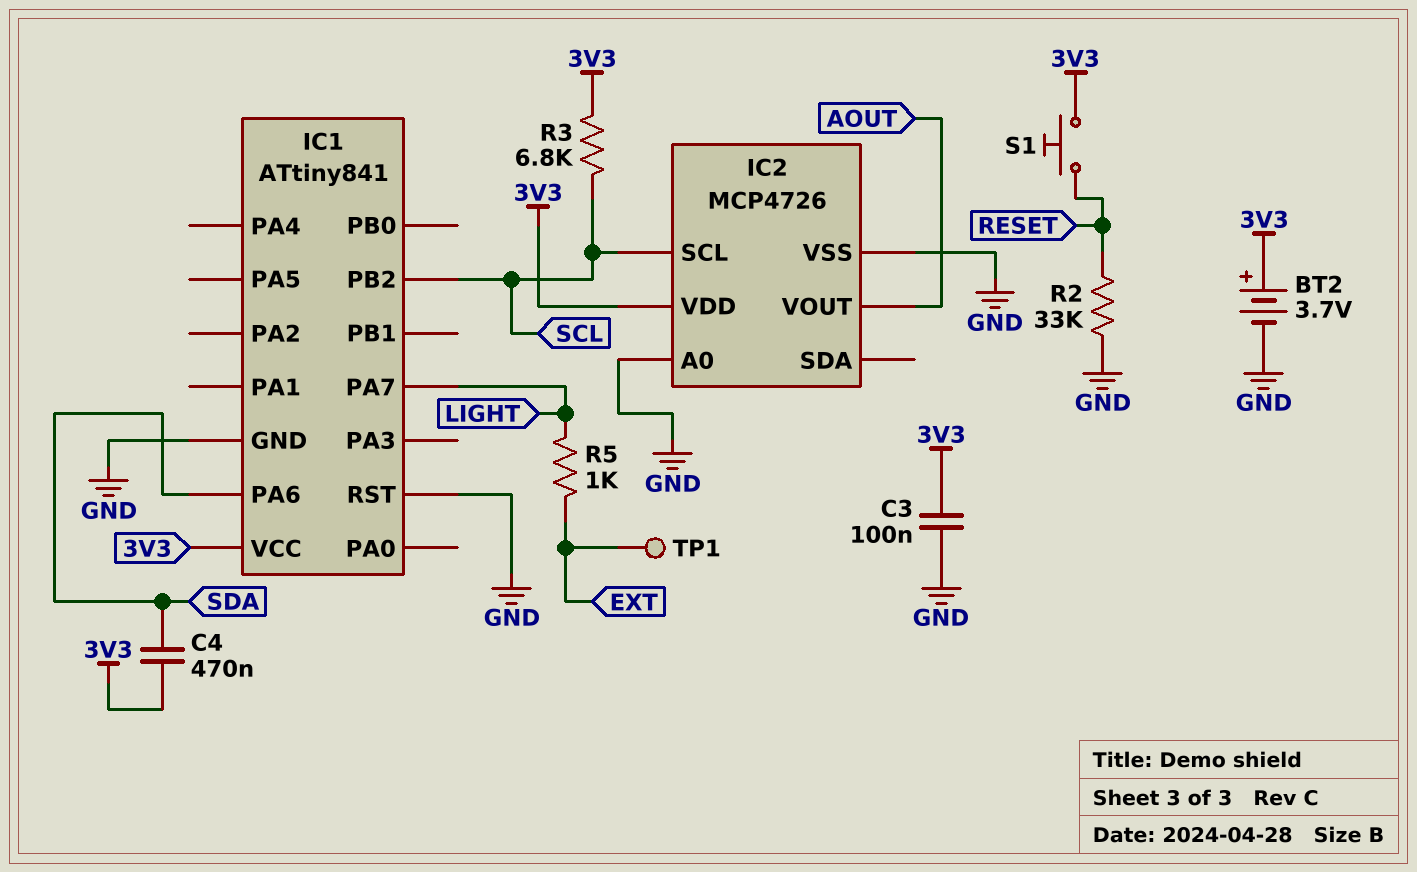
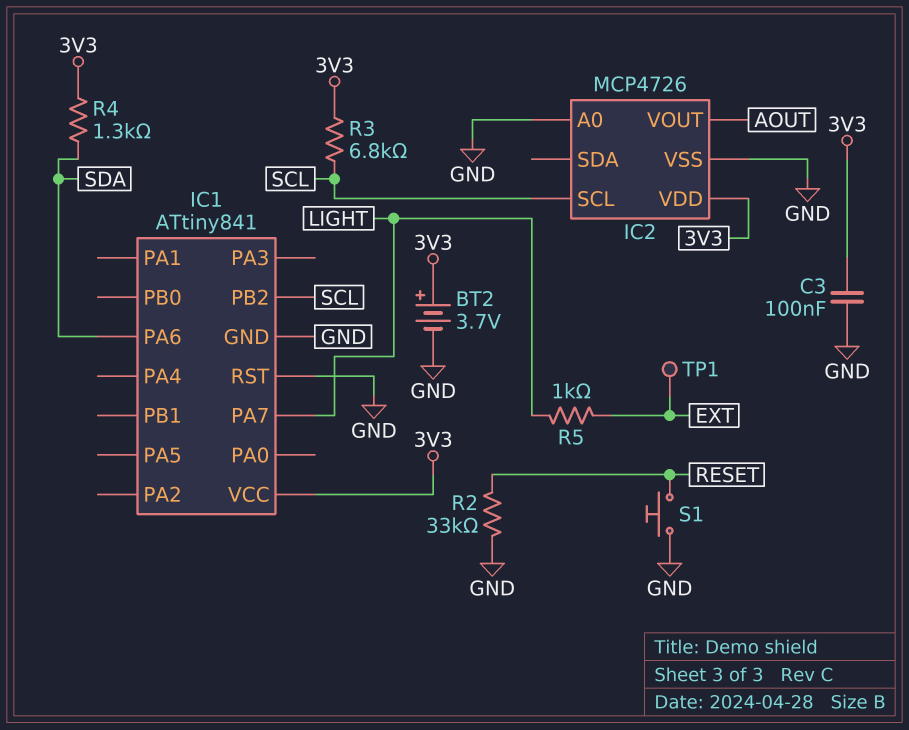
C4: 470nF (3V3, SDA) -> none
R4: none -> 1.3k (3V3, SDA)
S1: button (3V3, RESET) -> button (GND, RESET)

